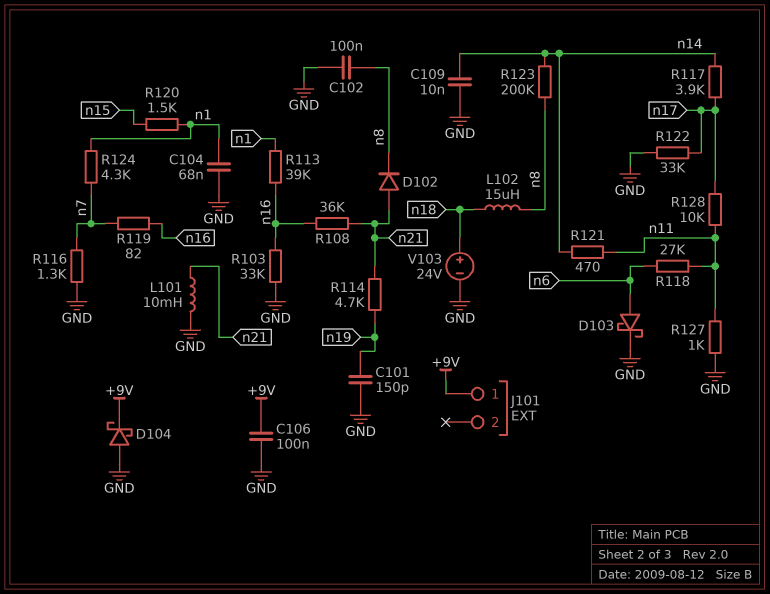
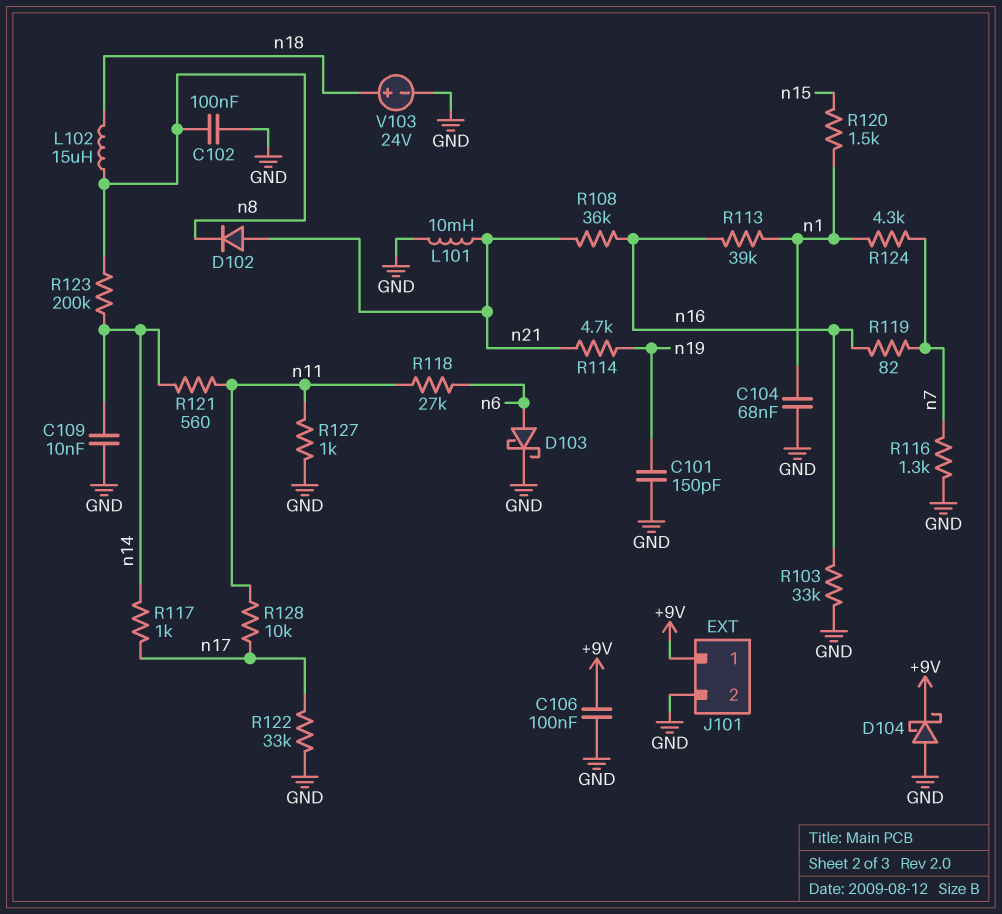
J101 pin 2: none -> GND
R117: 3.9k (n14, n17) -> 1k (n14, n17)
R121: 470 (n11, n14) -> 560 (n11, n14)

